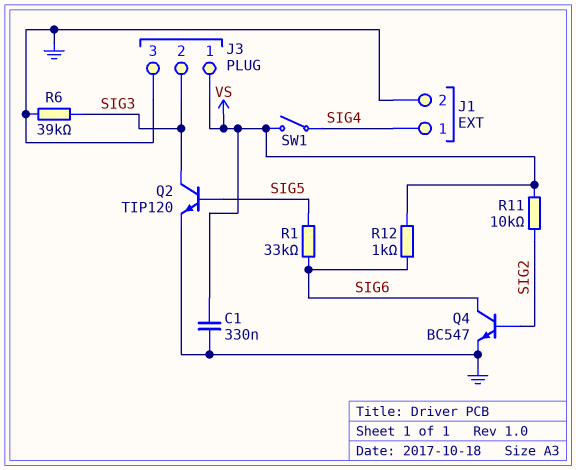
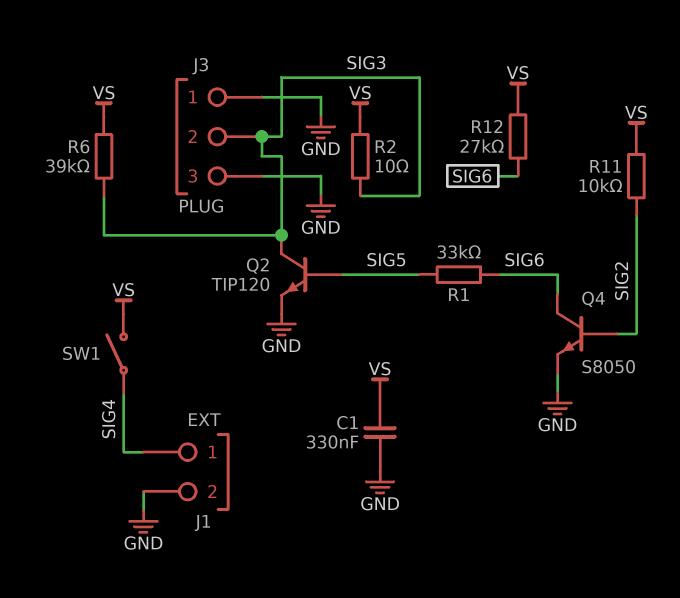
J3 pin 1: VS -> GND
Q4: NPN BC547 (B SIG2, C SIG6, E GND) -> NPN S8050 (B SIG2, C SIG6, E GND)
R2: none -> 10 (SIG3, VS)
R6: 39k (GND, SIG3) -> 39k (SIG3, VS)
R12: 1k (SIG6, VS) -> 27k (SIG6, VS)

